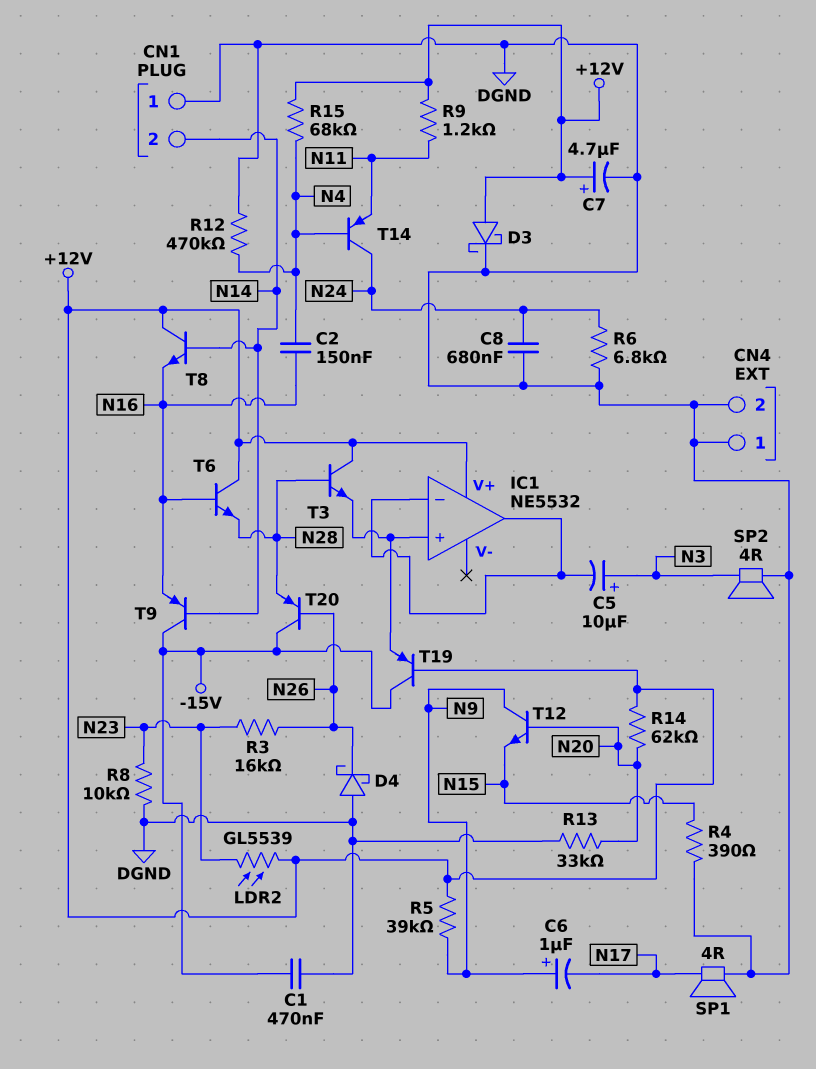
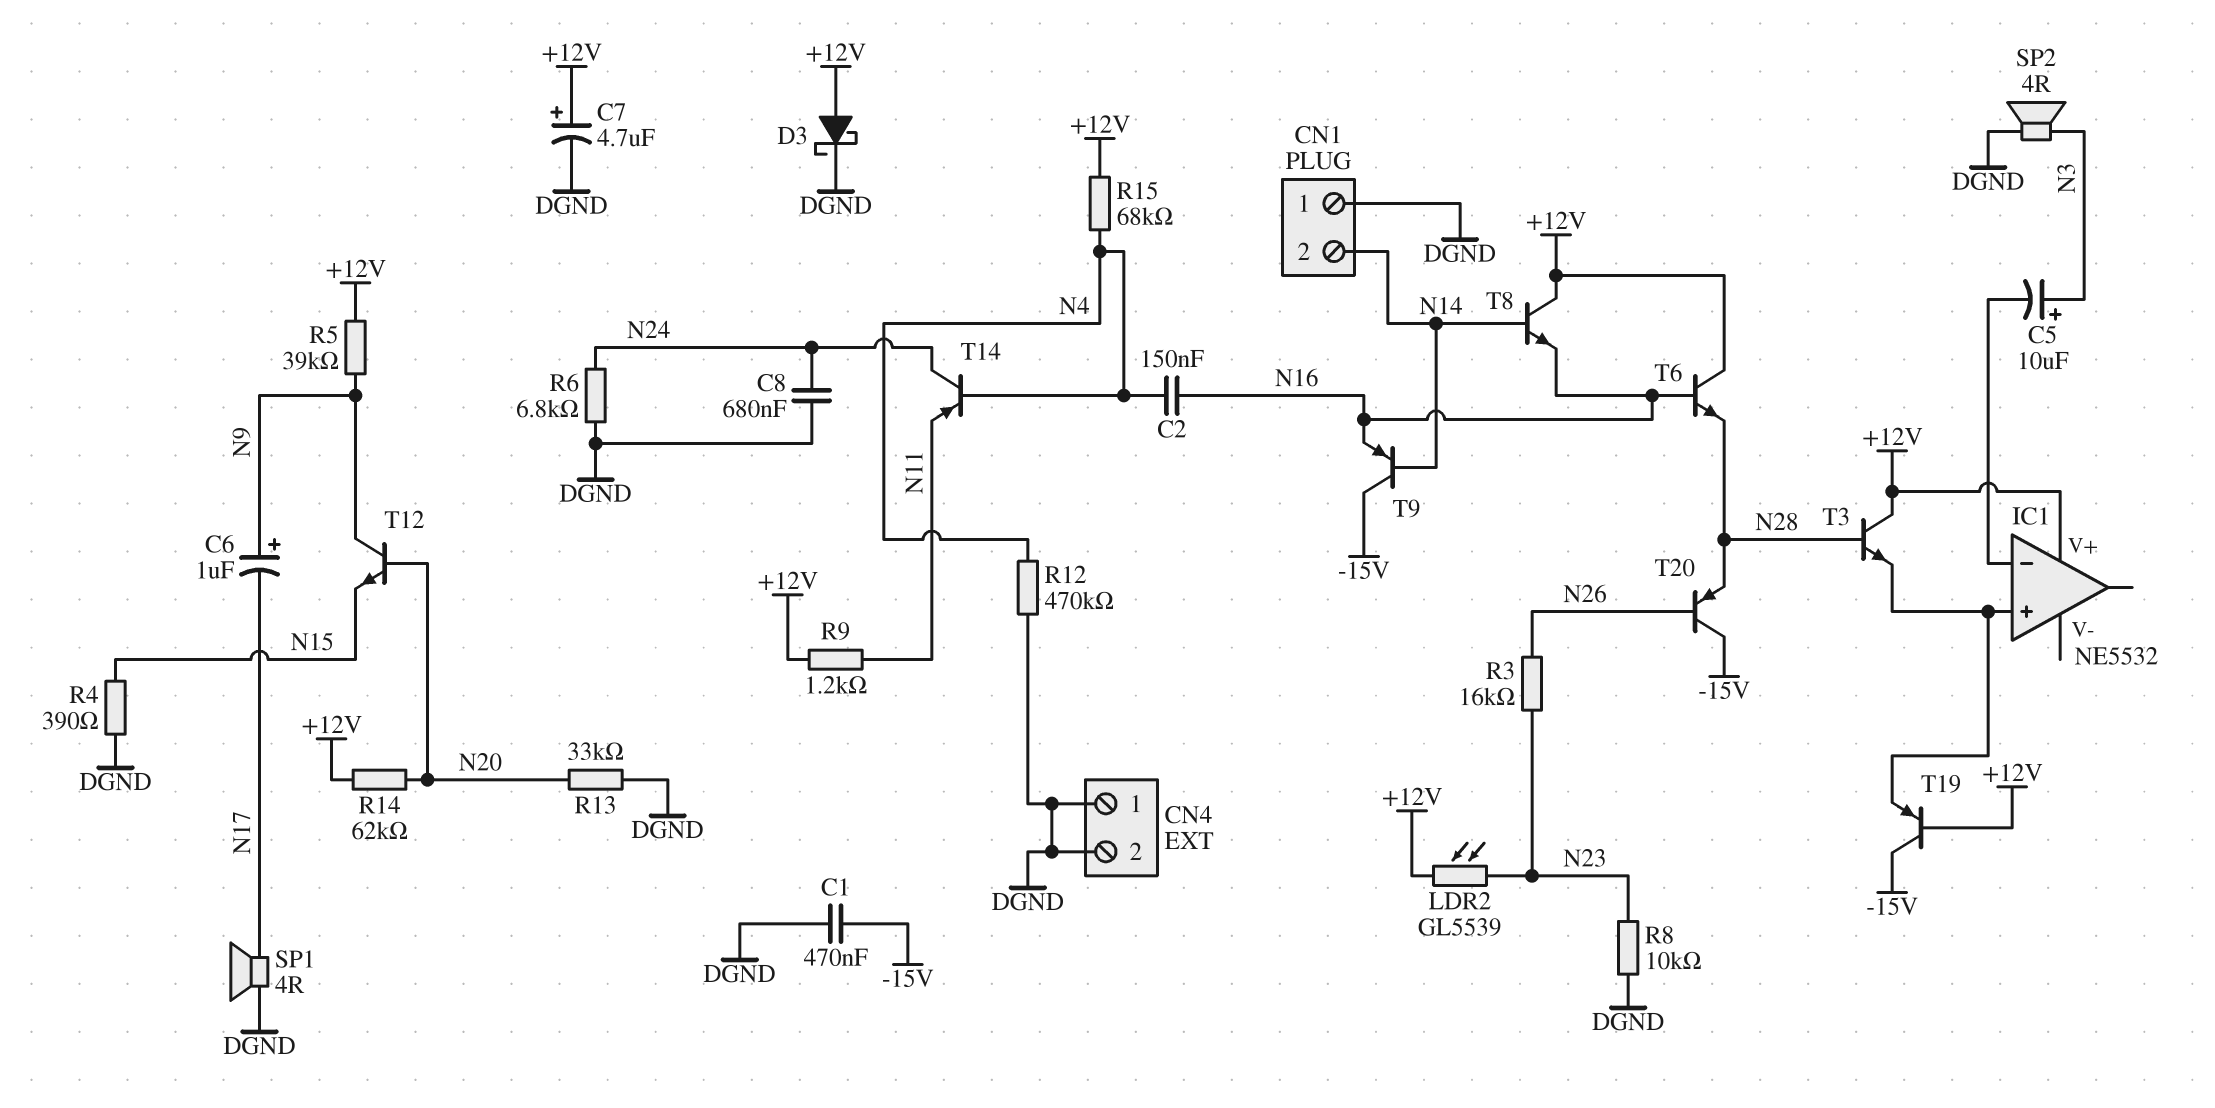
D4: schottky (A DGND, K N26) -> none
IC1 pin out: IC1/in- -> none

